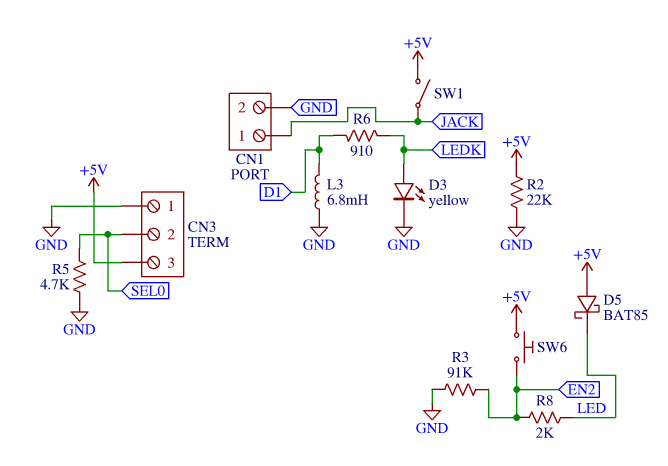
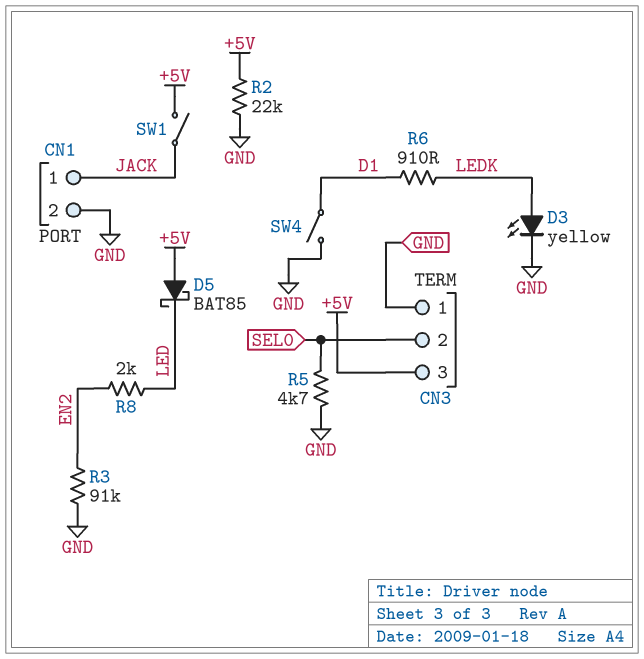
L3: 6.8mH (D1, GND) -> none
SW4: none -> switch (D1, GND)
SW6: button (+5V, EN2) -> none

